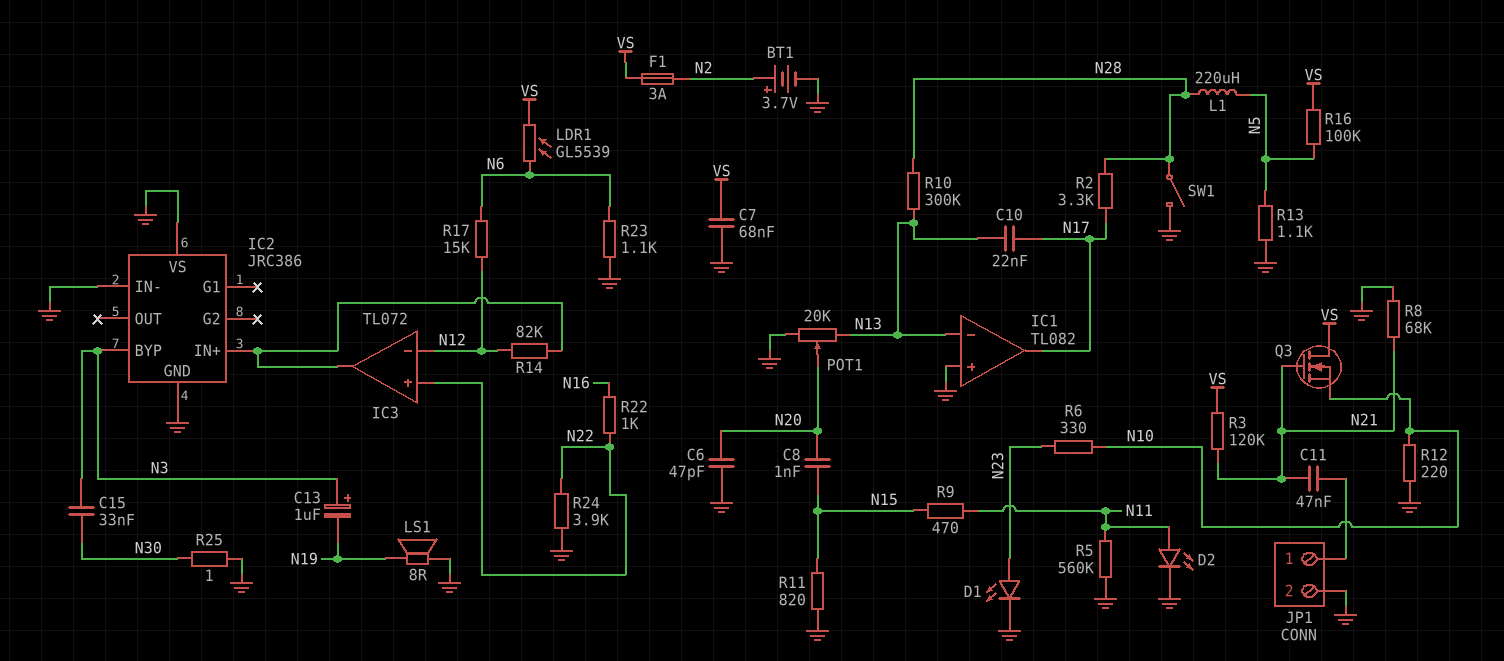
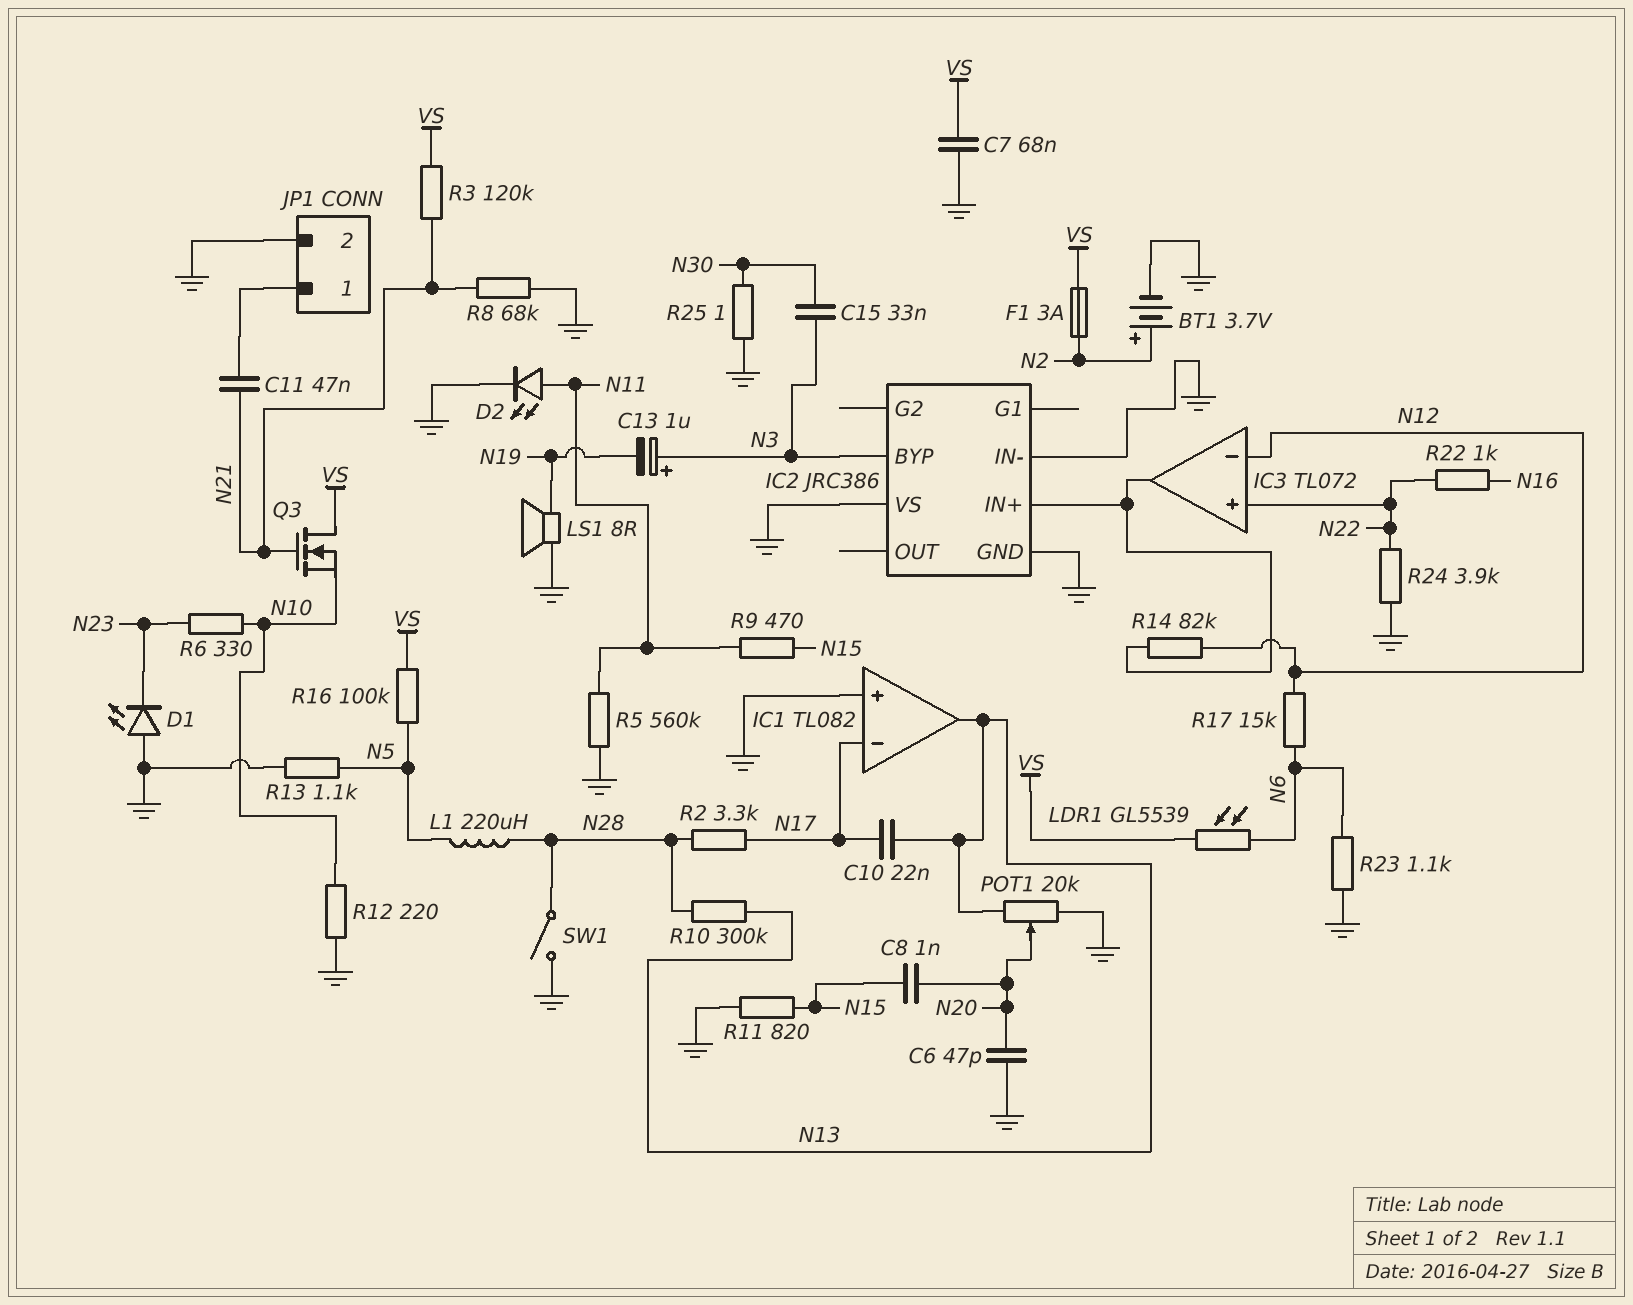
D1: LED (A N23, K GND) -> LED (A GND, K N23)
IC1 pin in-: N13 -> N17
IC1 pin out: N17 -> N13

